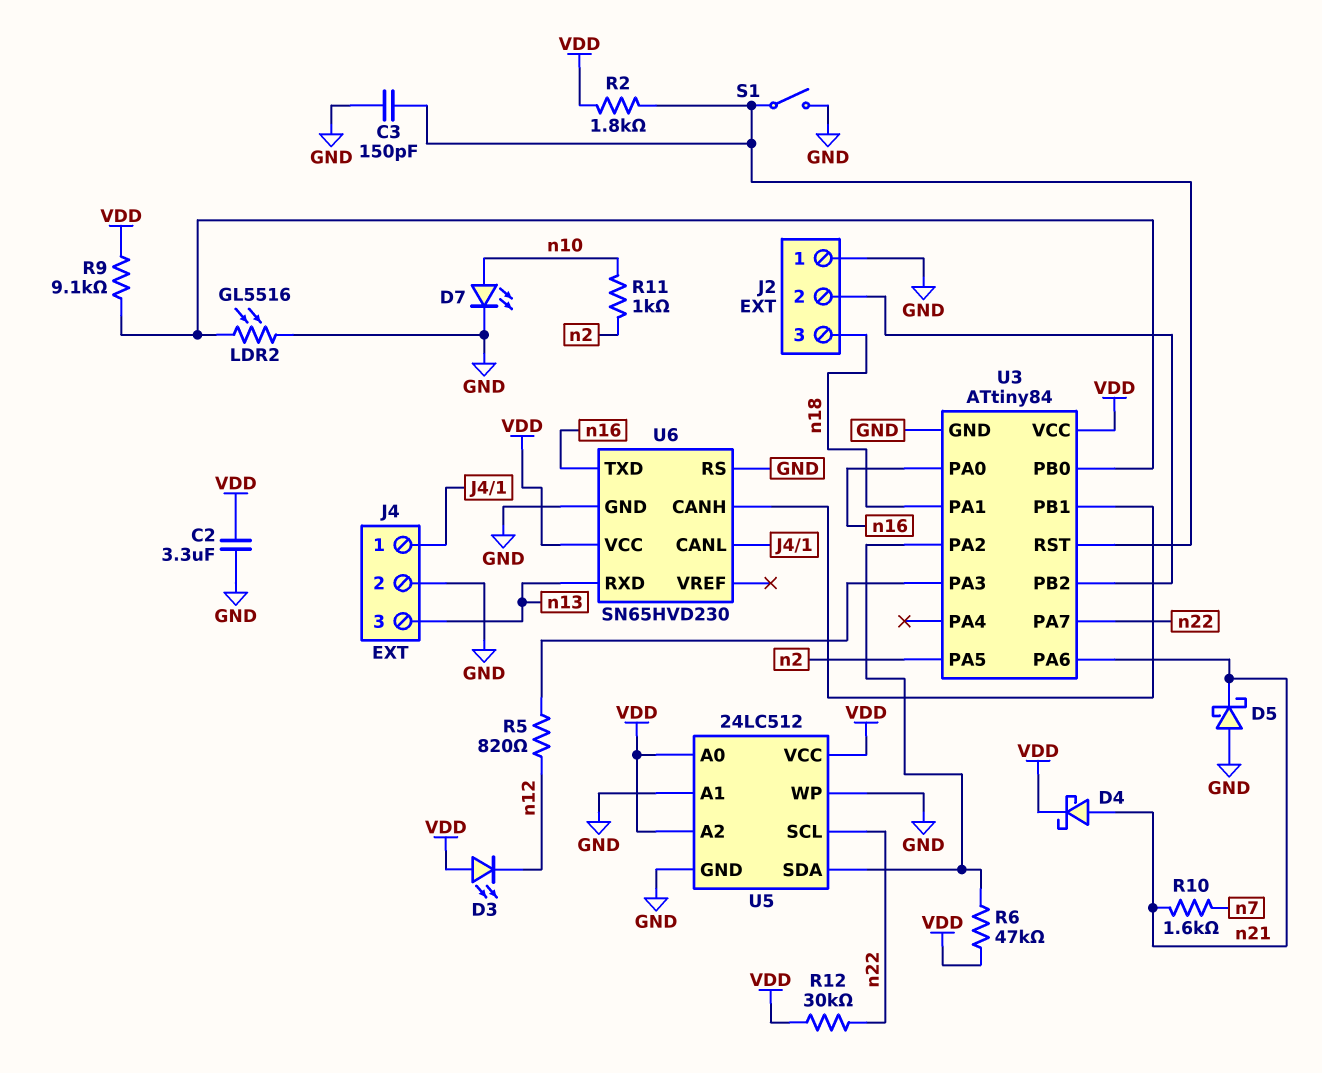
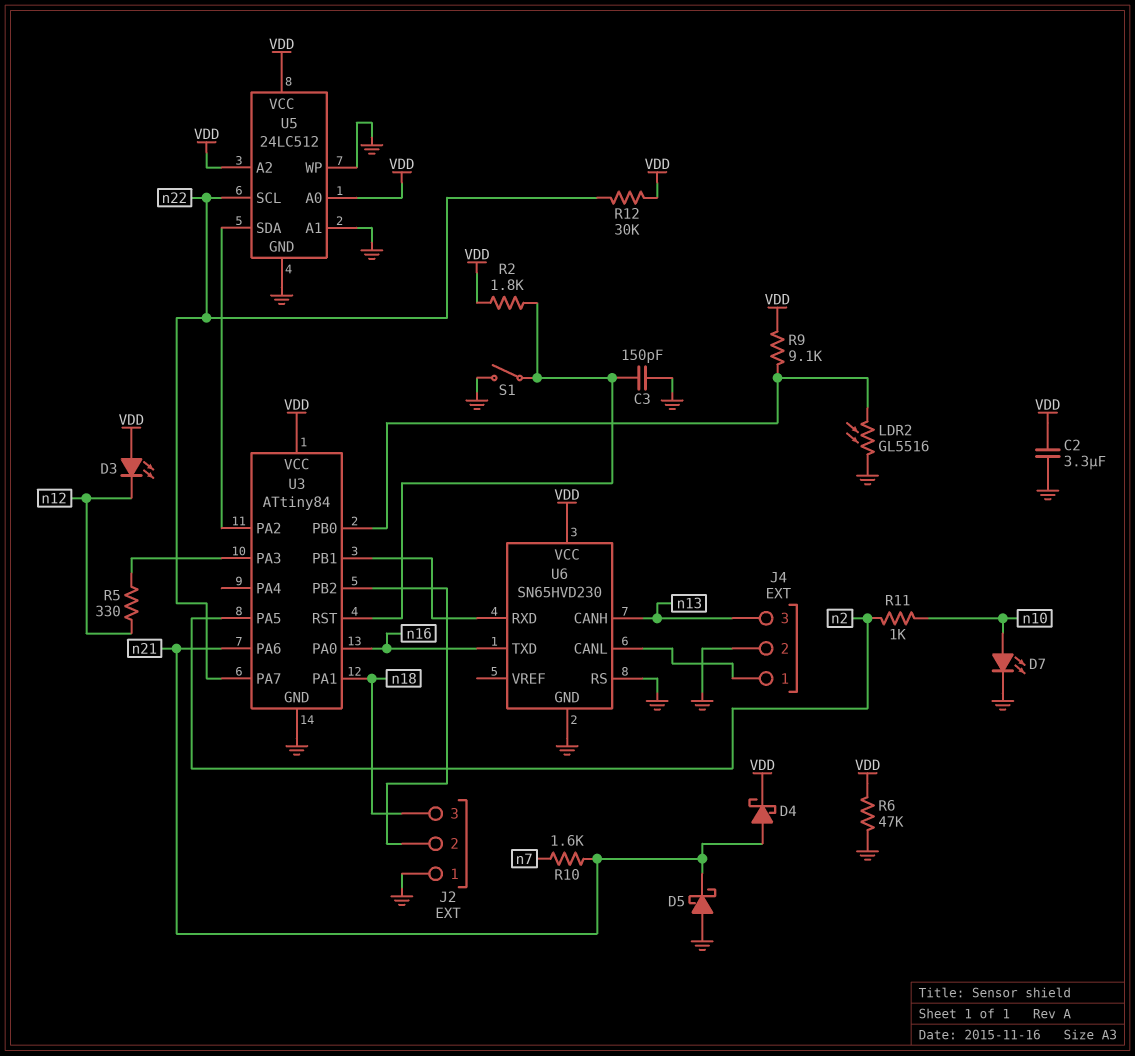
R5: 820 (U3/PA3, n12) -> 330 (U3/PA3, n12)
R6: 47k (U3/PA2, VDD) -> 47k (GND, VDD)
U6 pin CANH: U3/PB1 -> n13
U6 pin RXD: n13 -> U3/PB1

